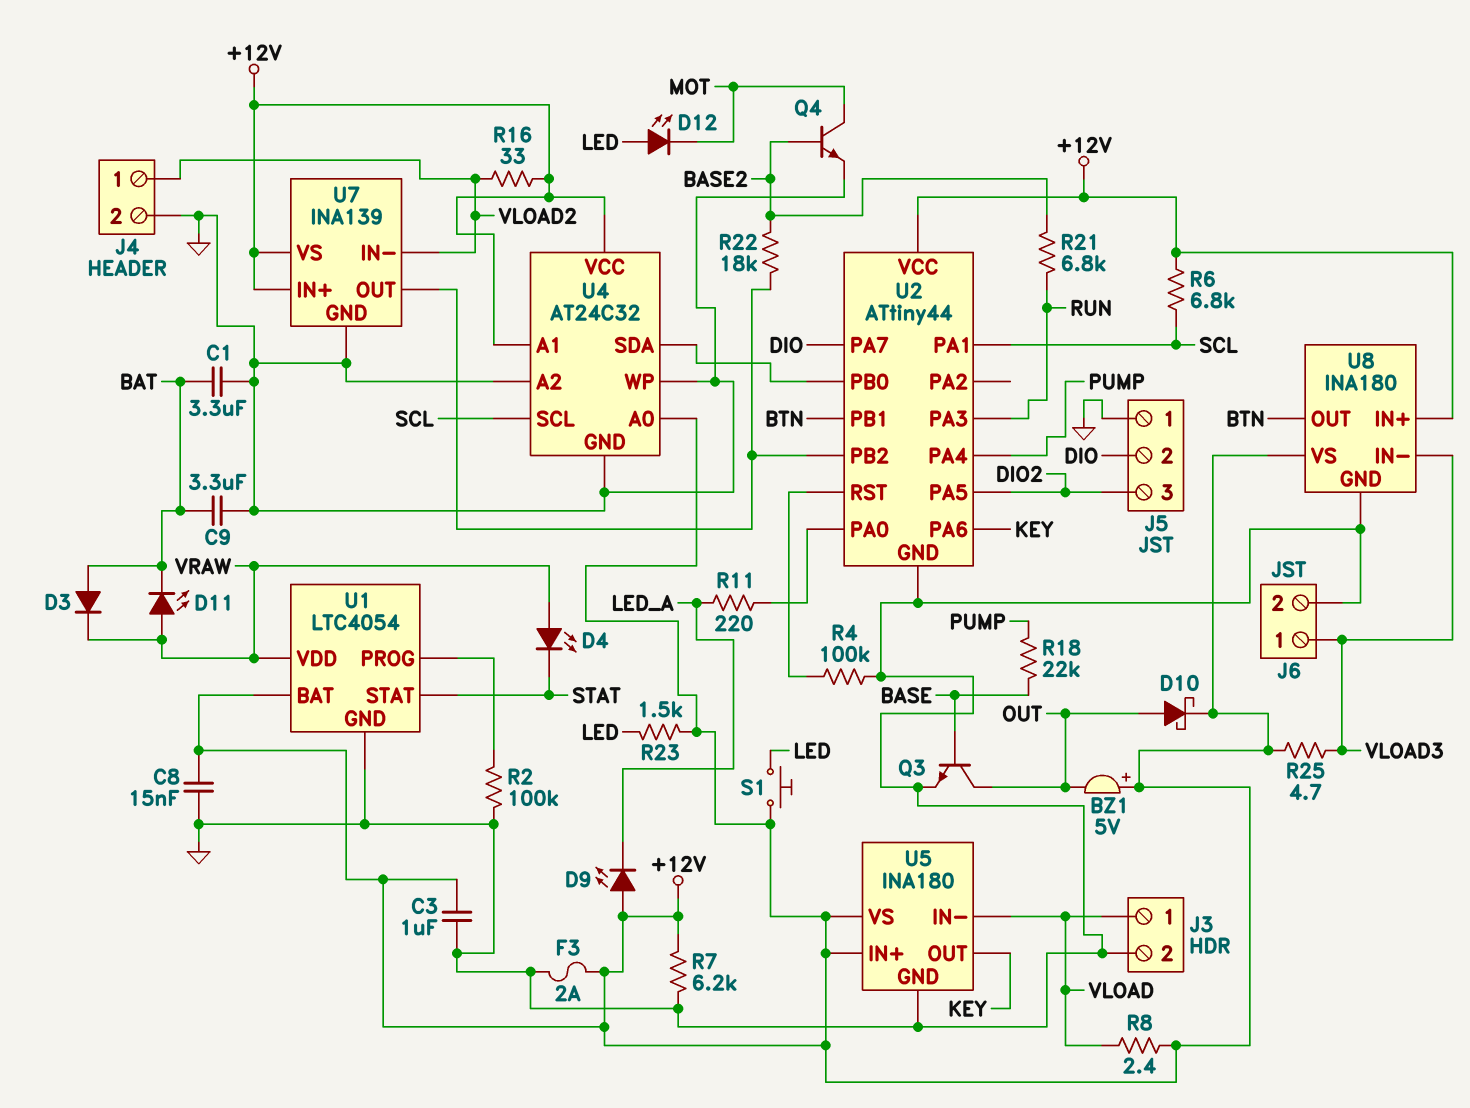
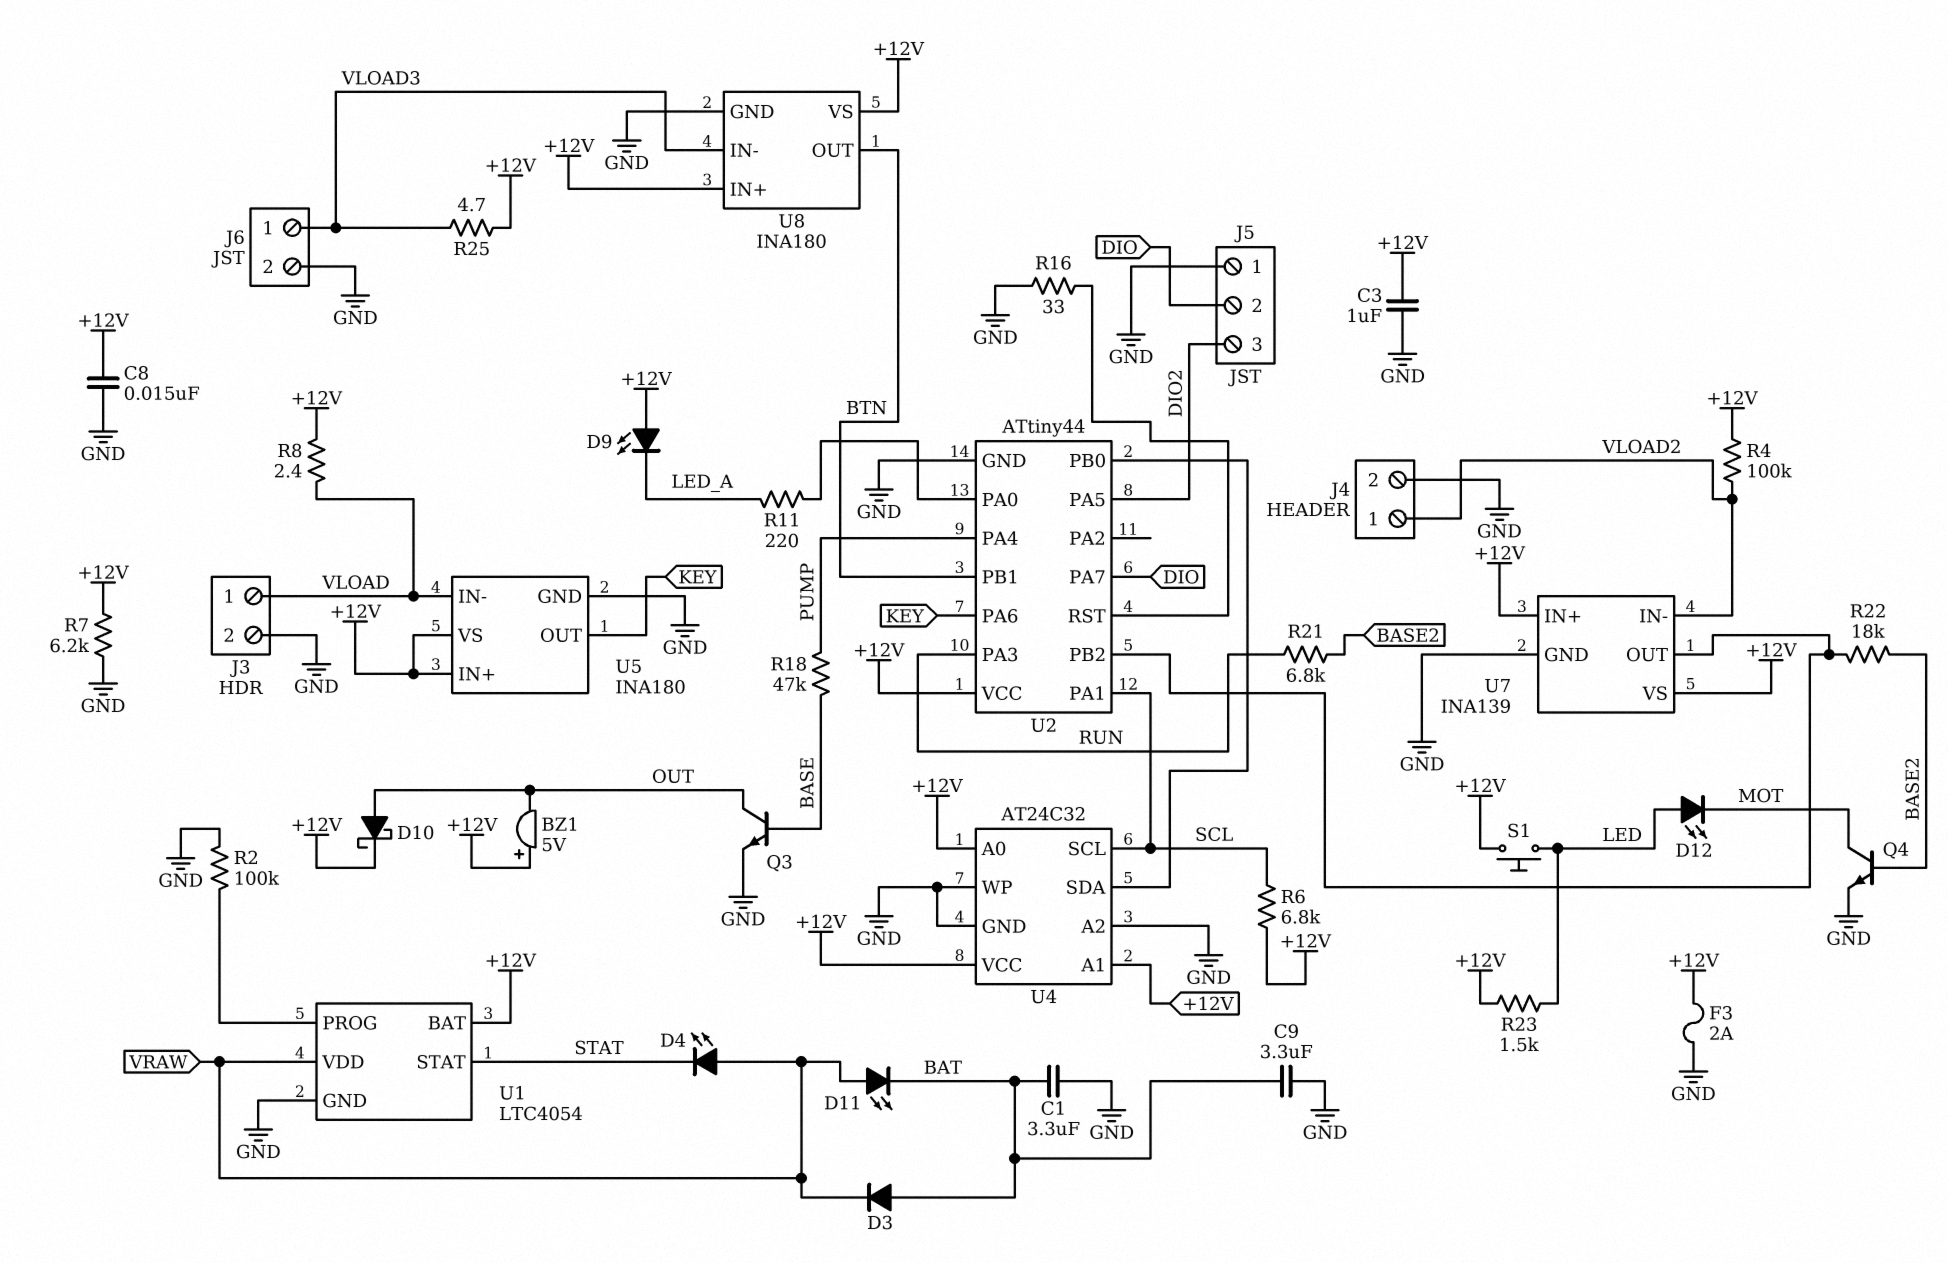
R4: 100k (GND, U2/RST) -> 100k (+12V, VLOAD2)
R16: 33 (+12V, VLOAD2) -> 33 (GND, U2/RST)
R18: 22k (BASE, PUMP) -> 47k (BASE, PUMP)

